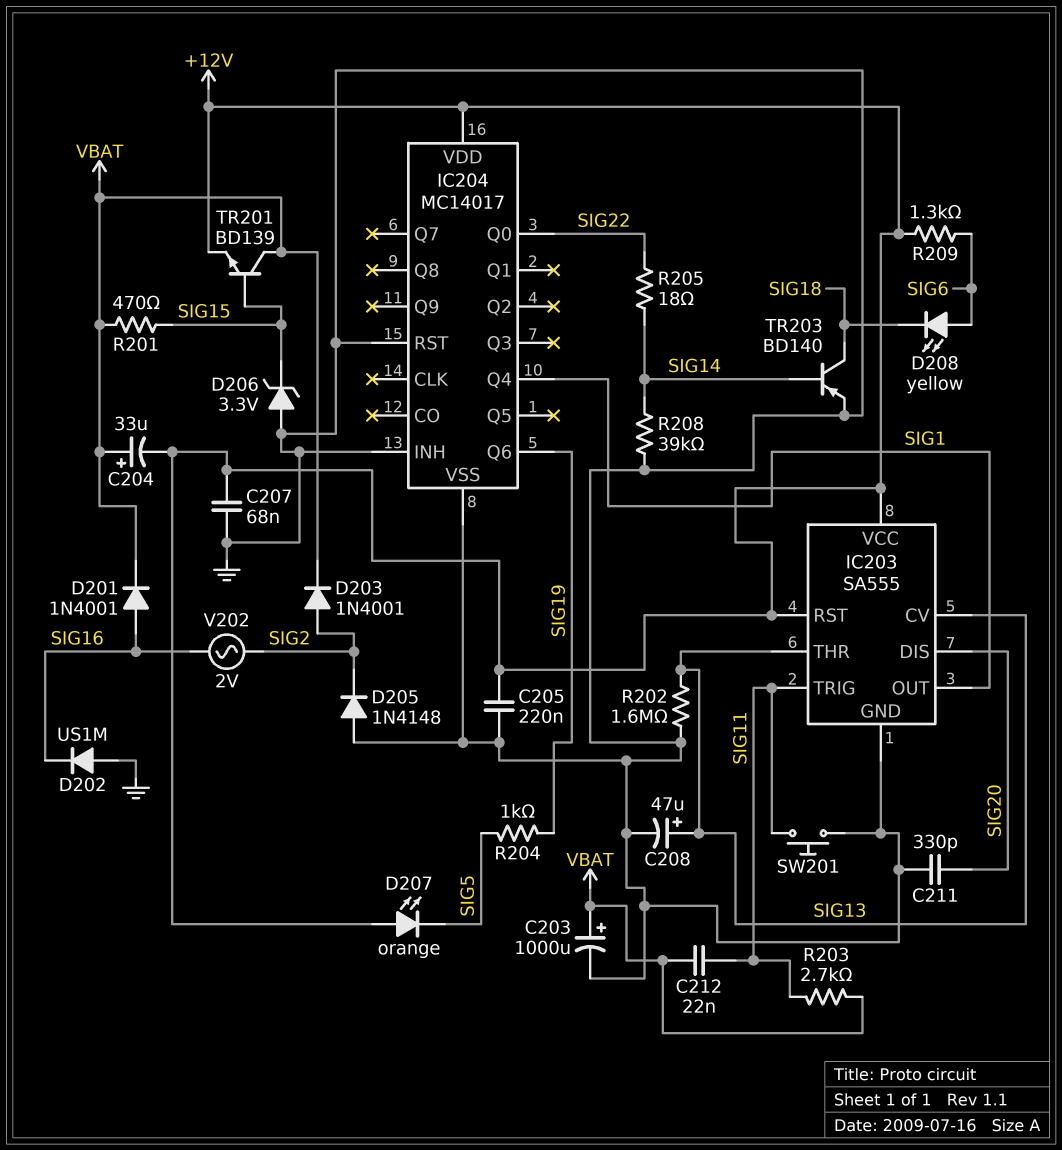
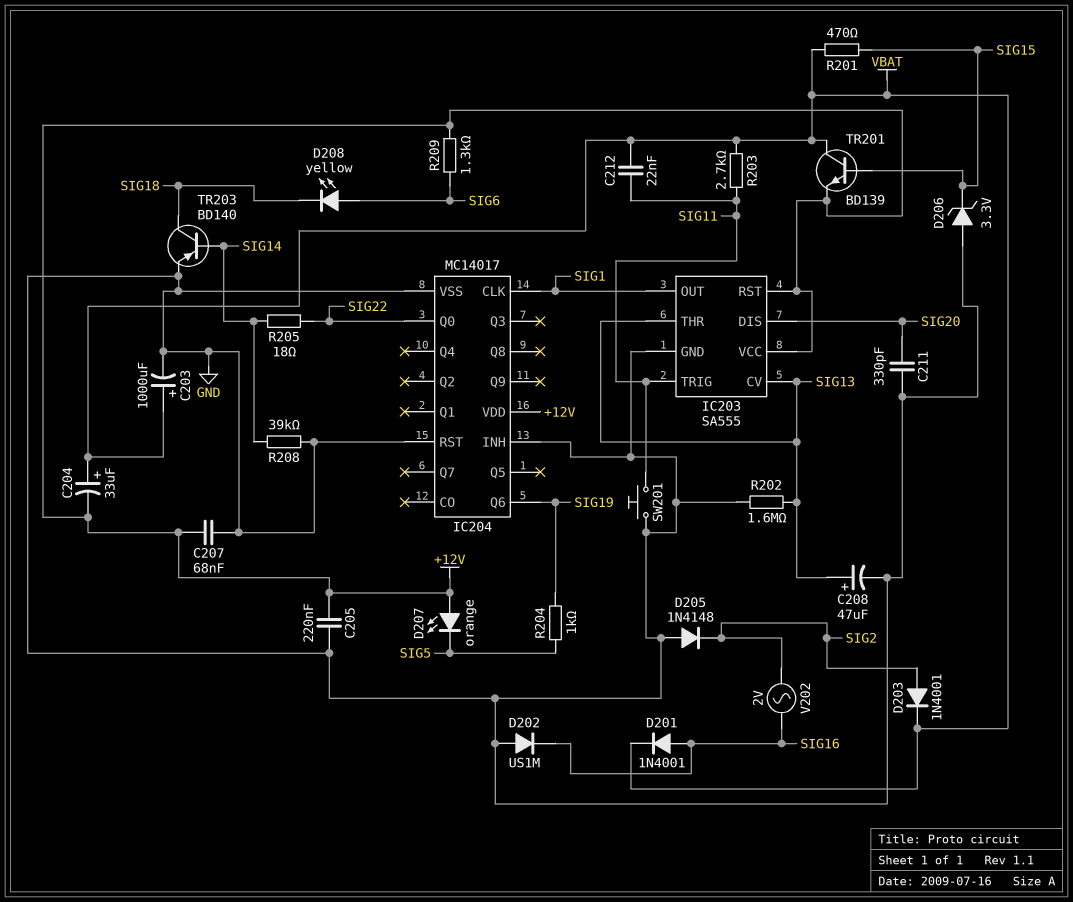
IC204 pin CLK: none -> SIG1
IC204 pin Q4: SIG1 -> none

